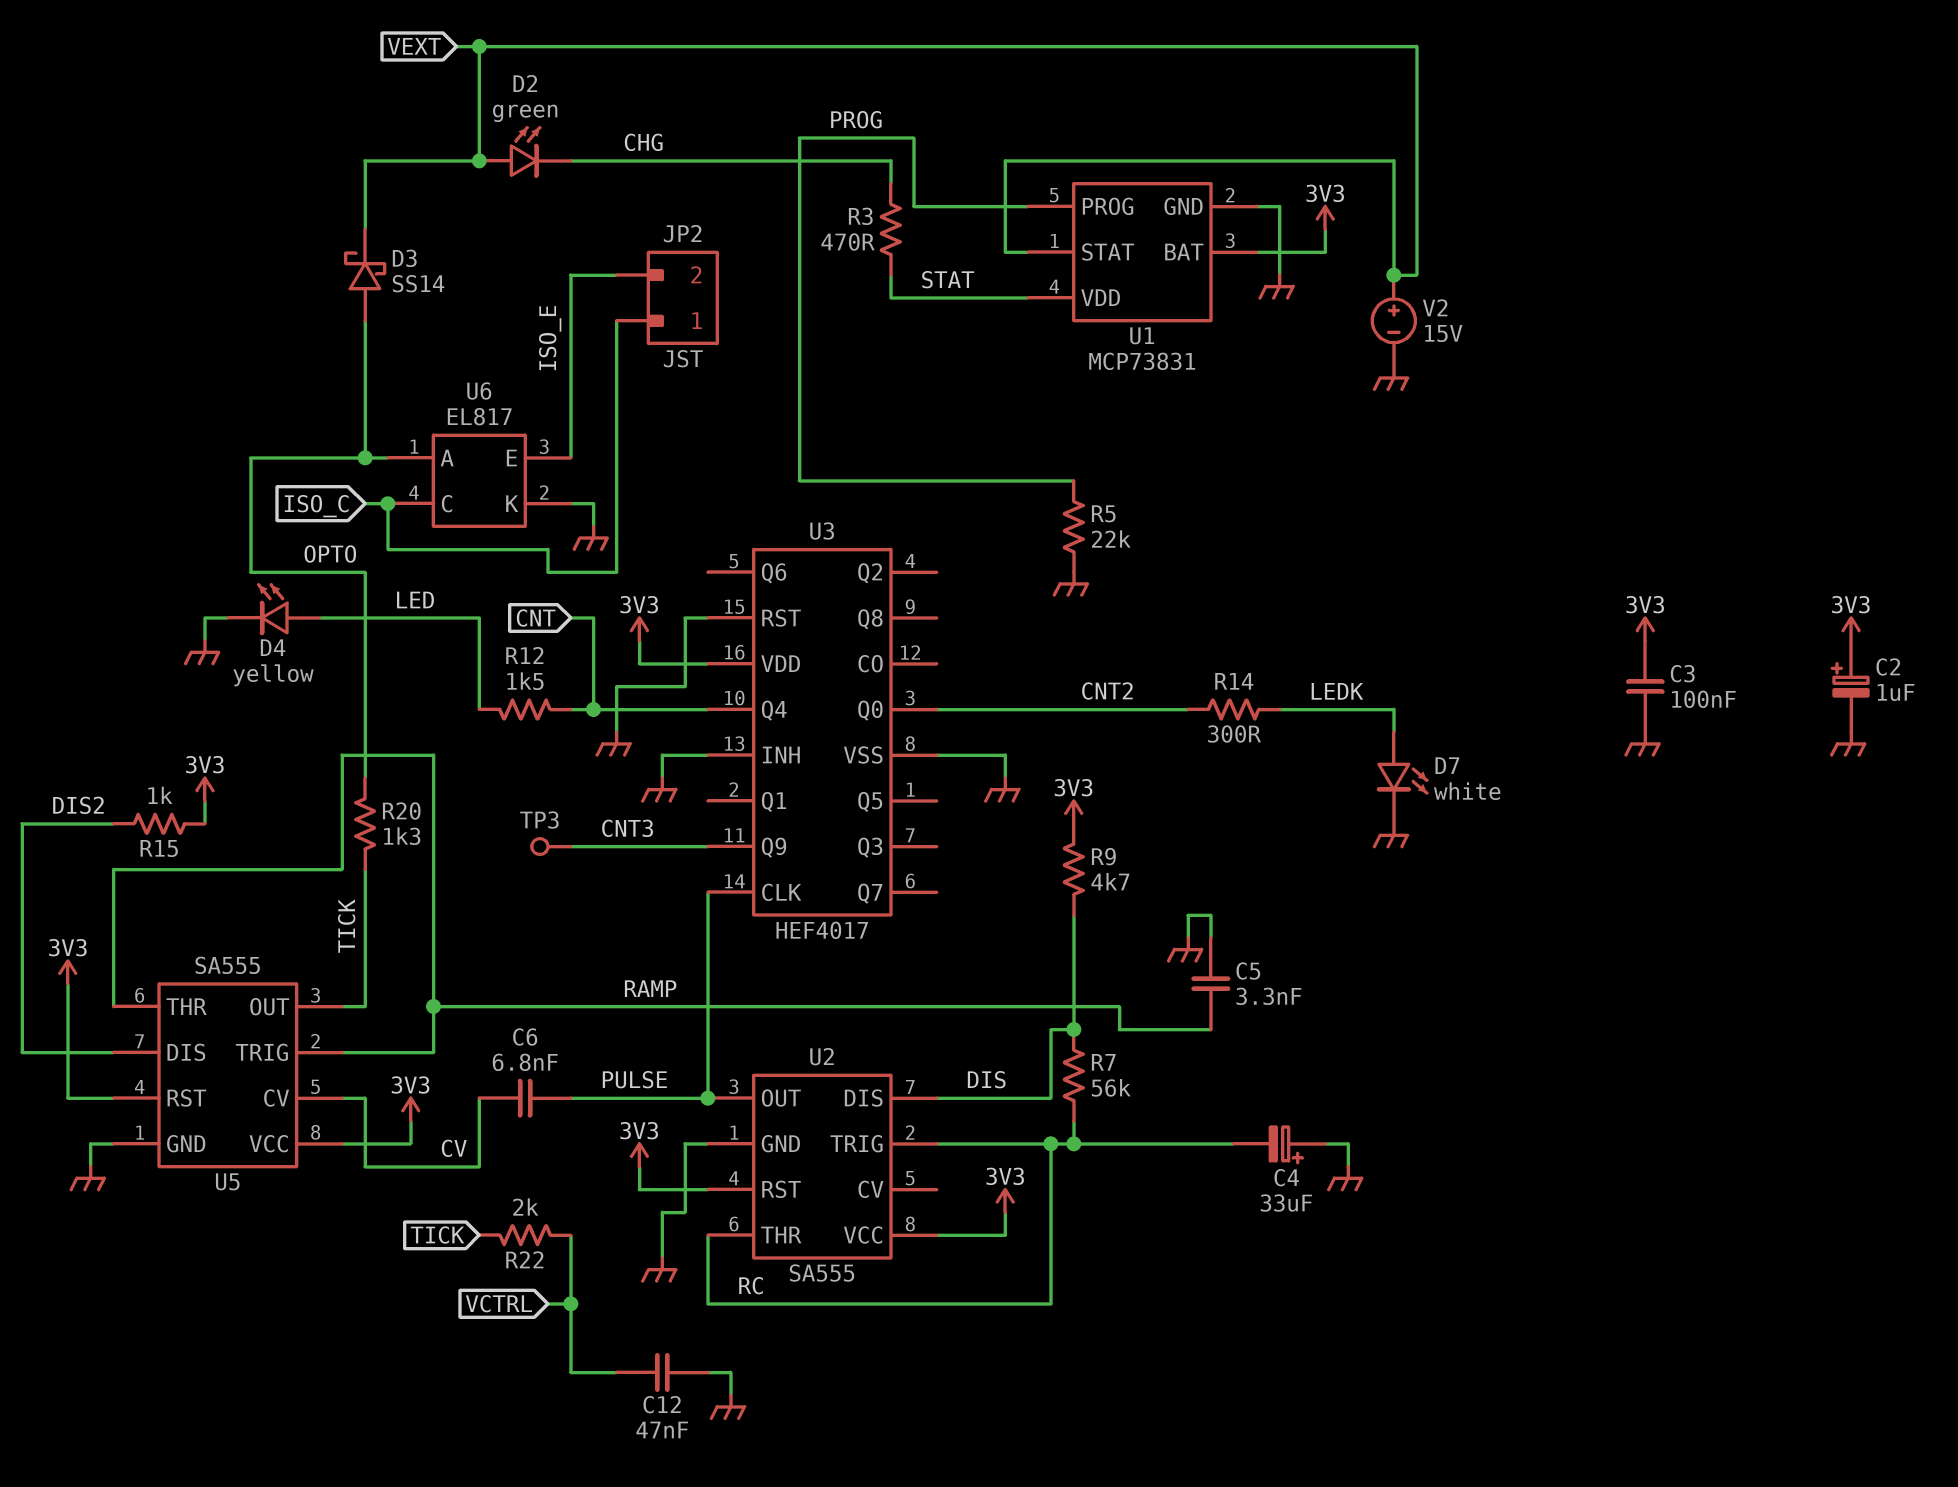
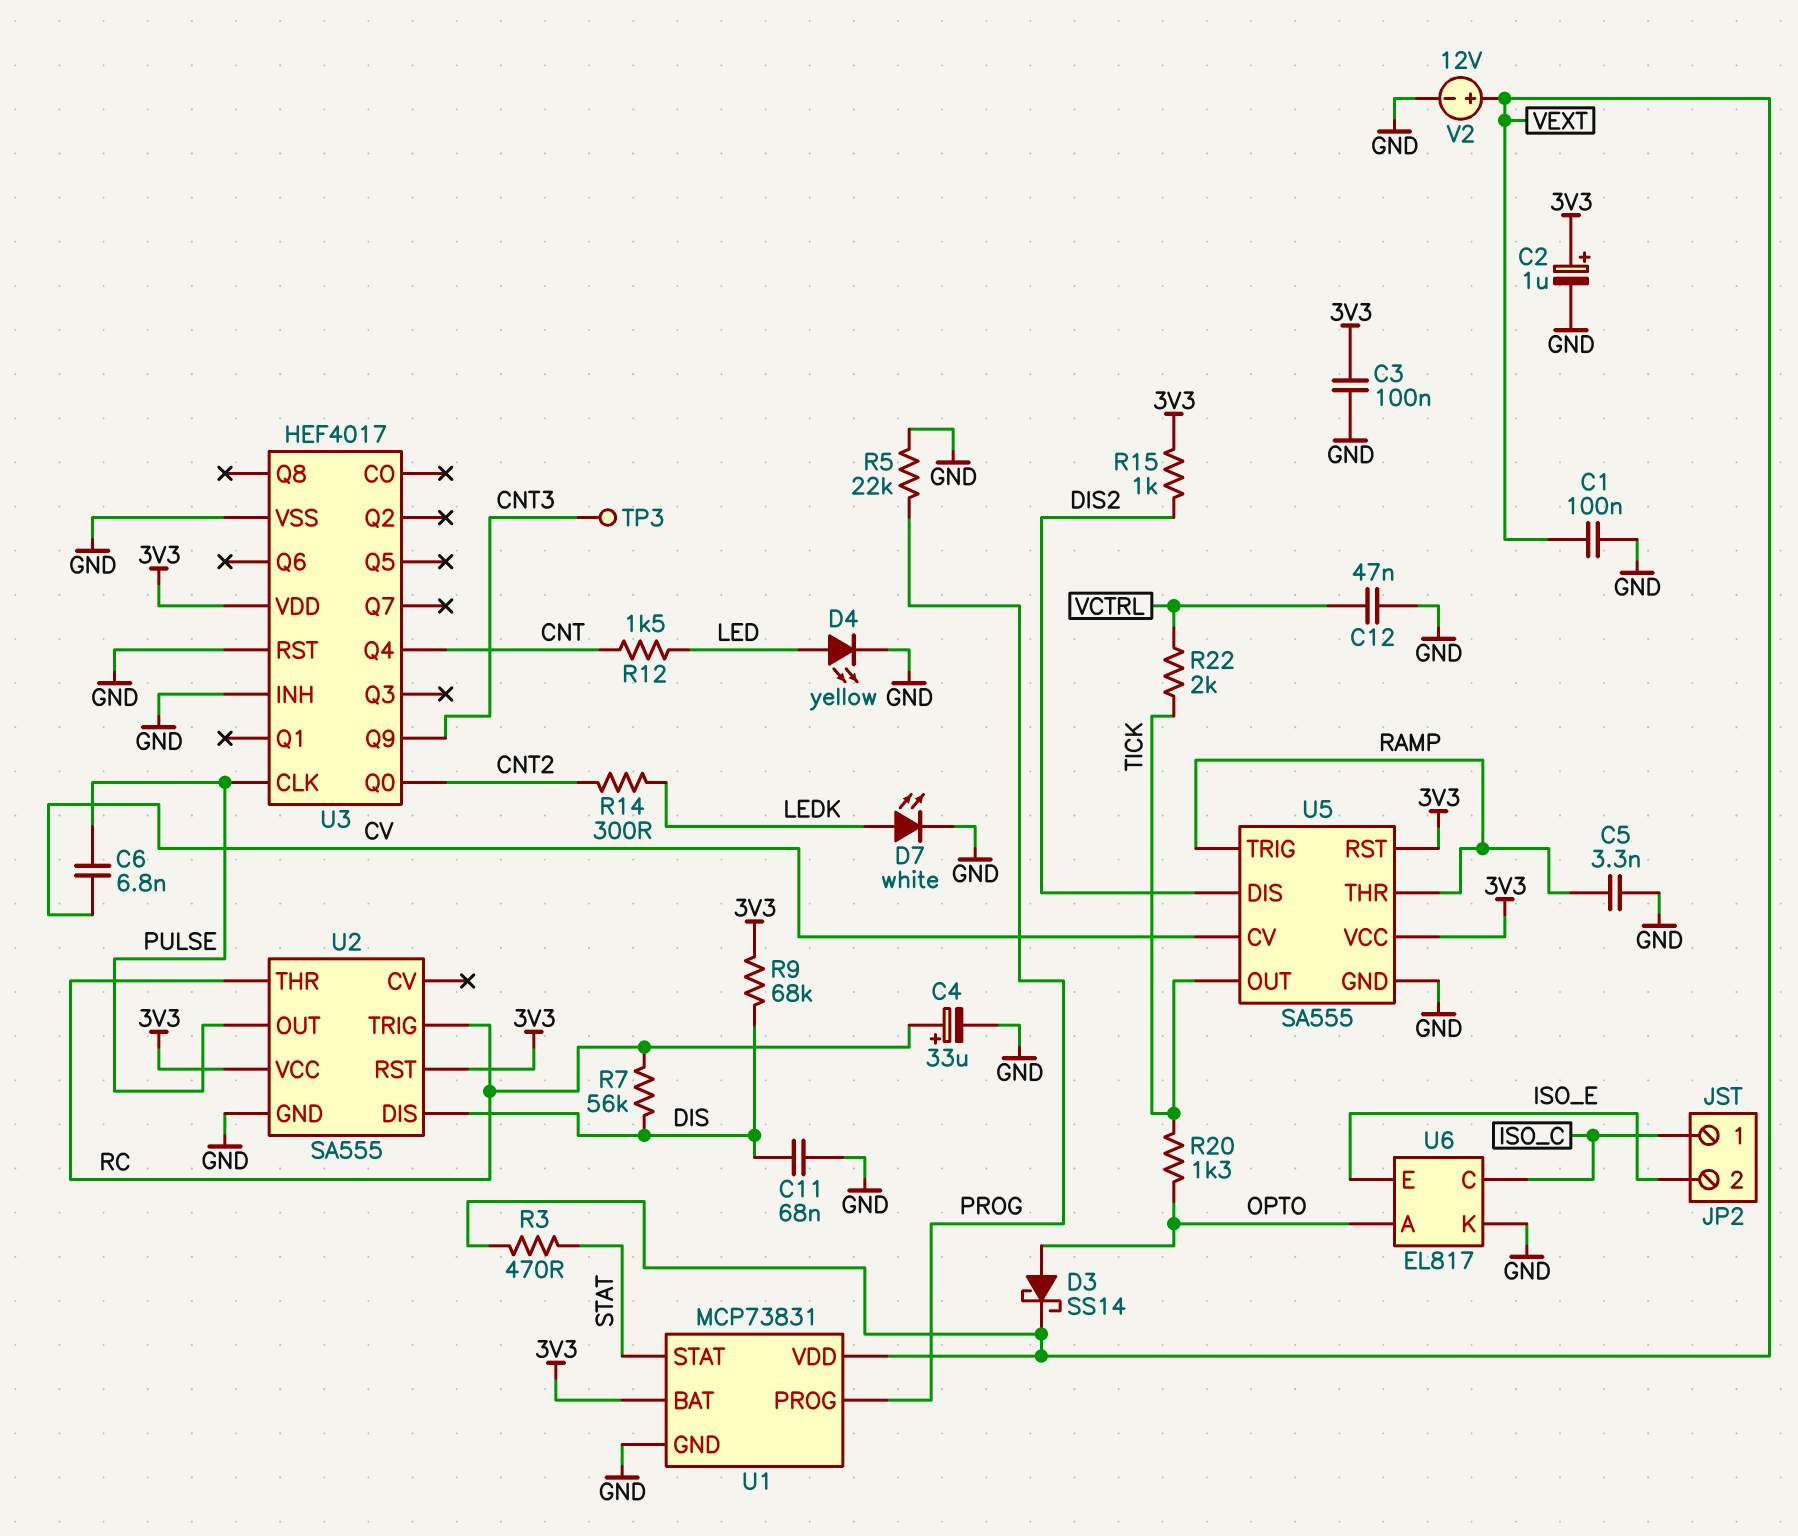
C1: none -> 100nF (GND, VEXT)
C4: 33uF (plus GND, minus RC) -> 33uF (plus RC, minus GND)
C11: none -> 68nF (DIS, GND)
D2: LED green (A VEXT, K CHG) -> none
R3: 470 (CHG, STAT) -> 470 (STAT, VEXT)
R9: 4.7k (3V3, DIS) -> 68k (3V3, DIS)
U1 pin STAT: VEXT -> STAT
U1 pin VDD: STAT -> VEXT
V2: 15V (plus VEXT, minus GND) -> 12V (plus VEXT, minus GND)

